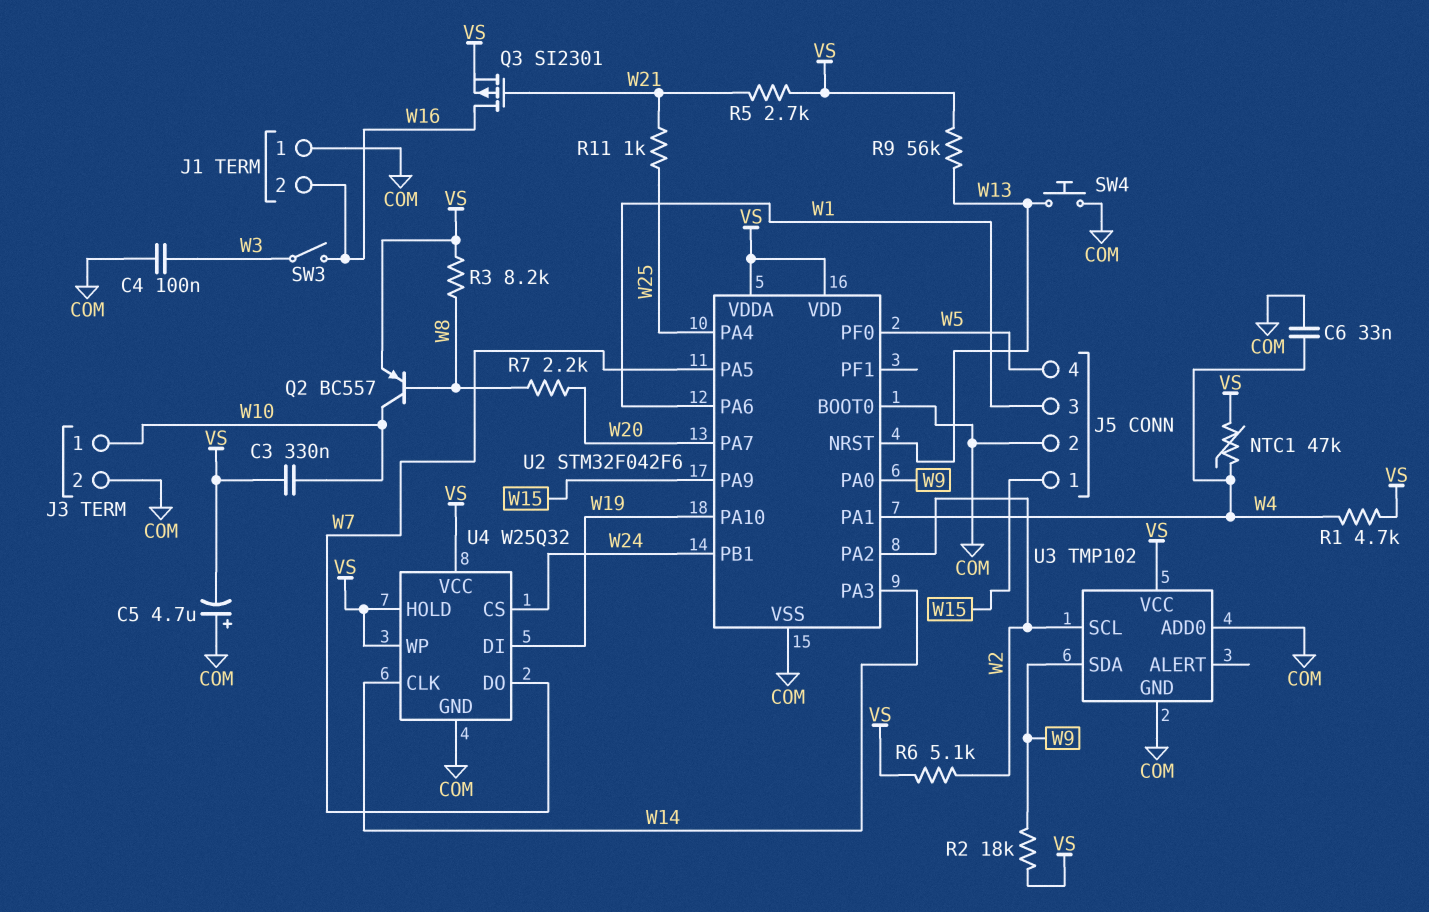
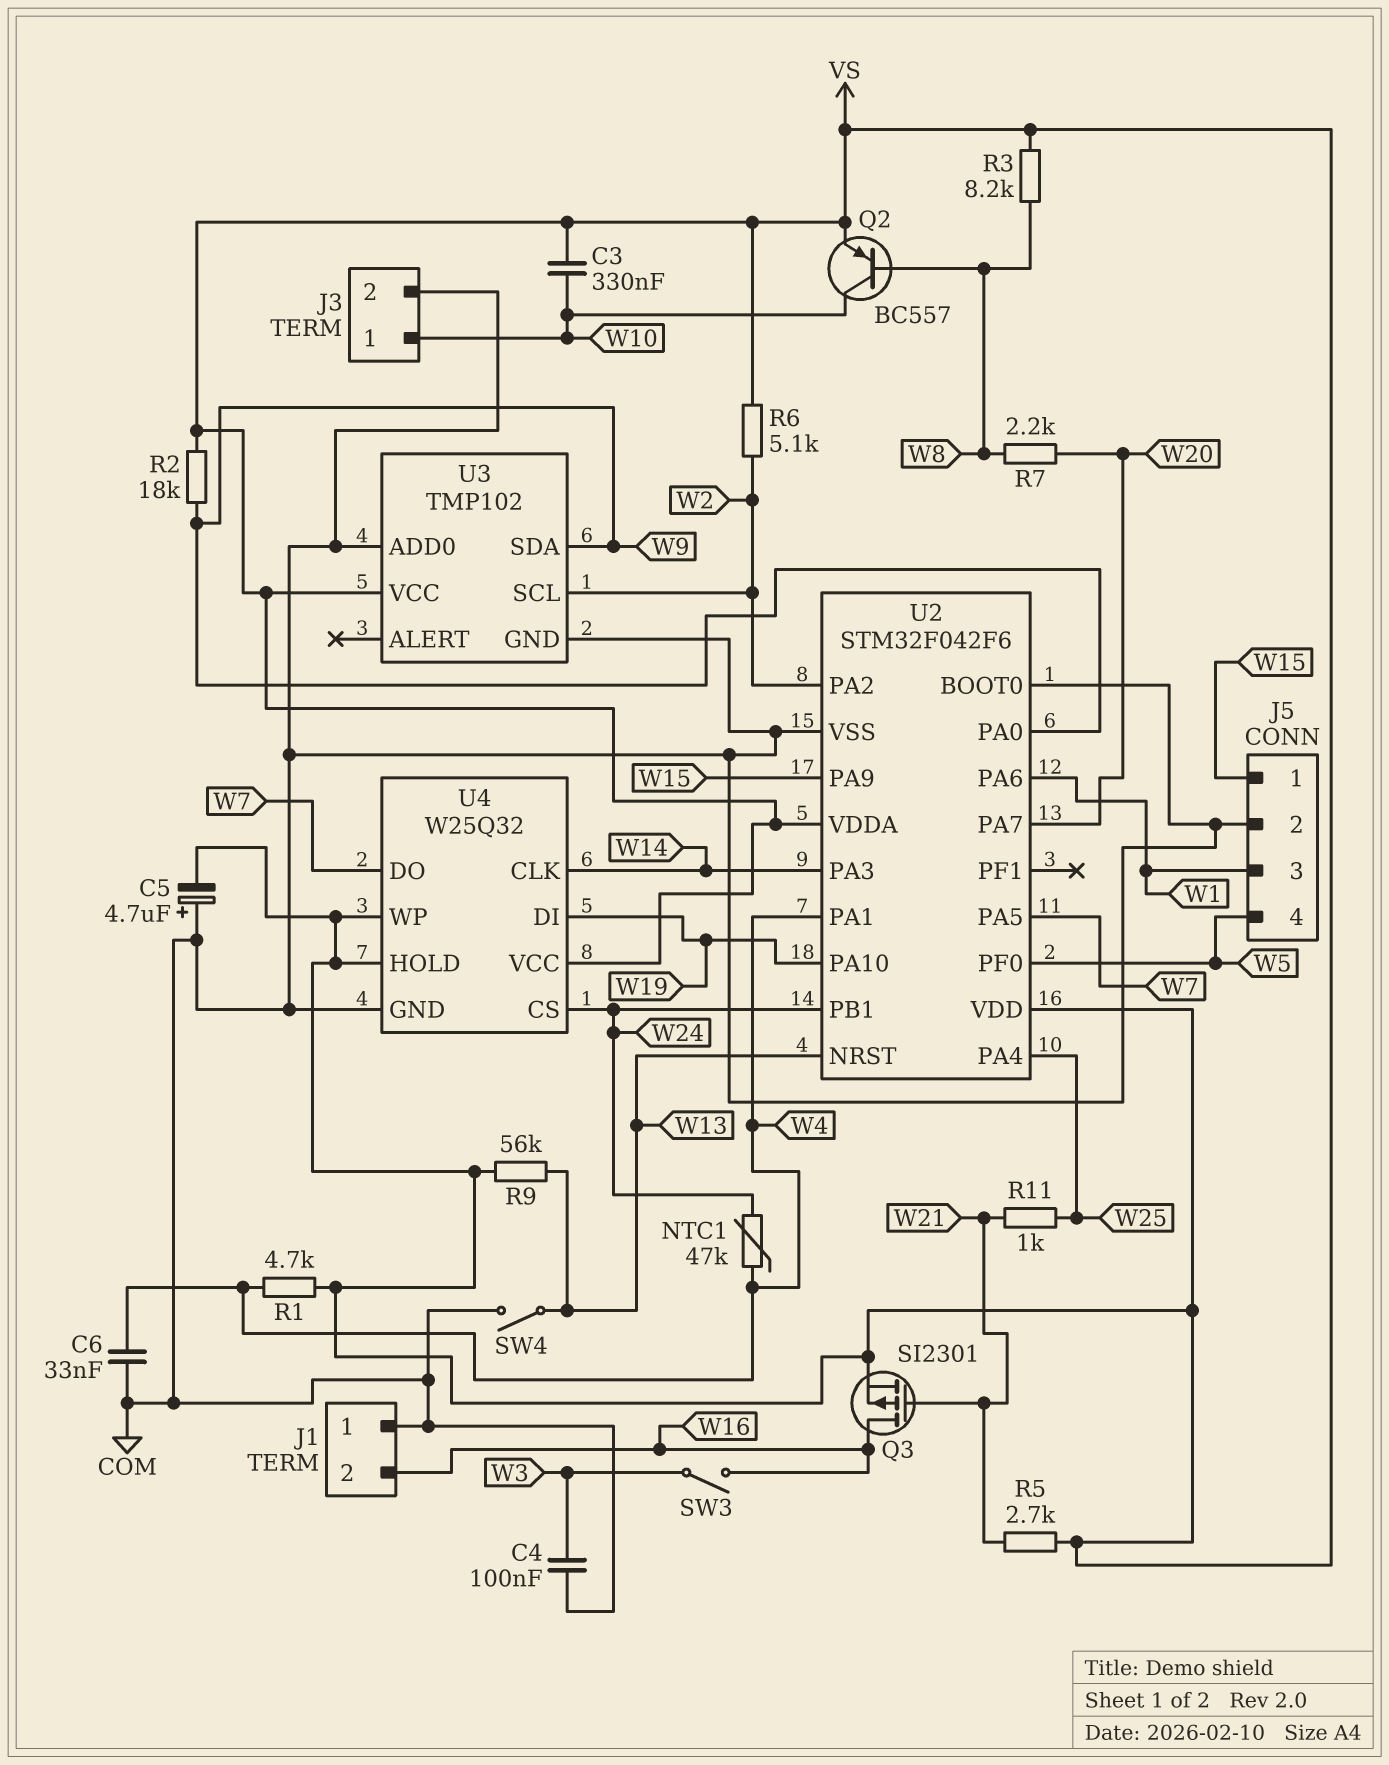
NTC1: 47k (VS, W4) -> 47k (W4, W24)
SW4: button (COM, W13) -> switch (COM, W13)

